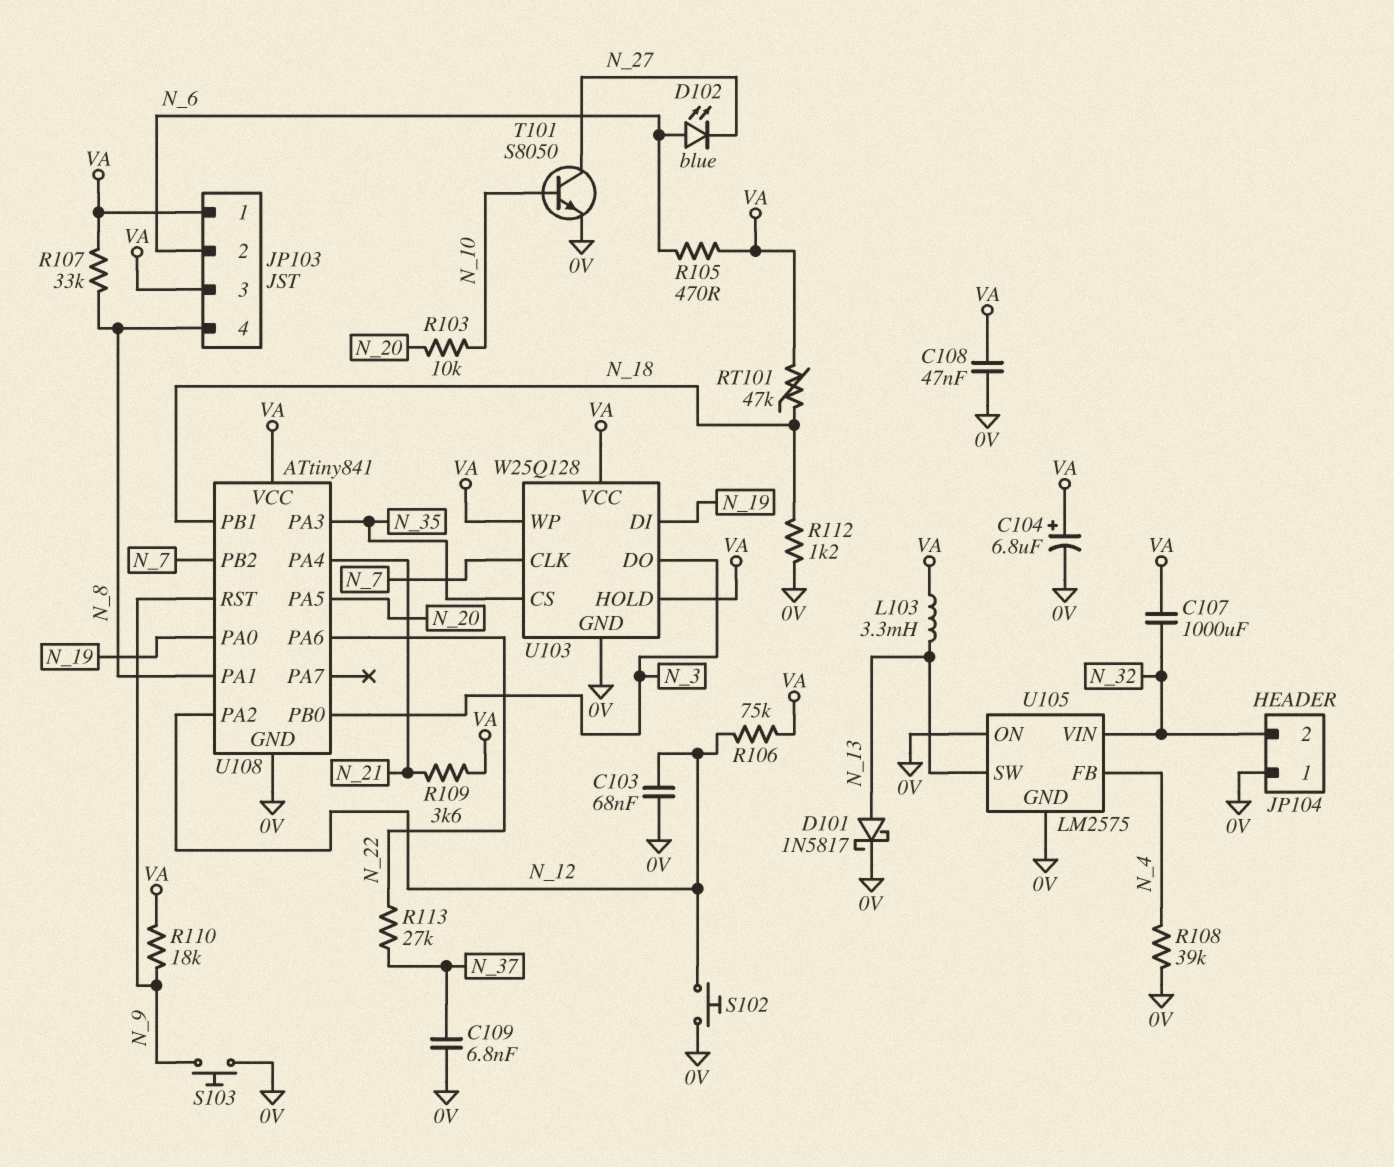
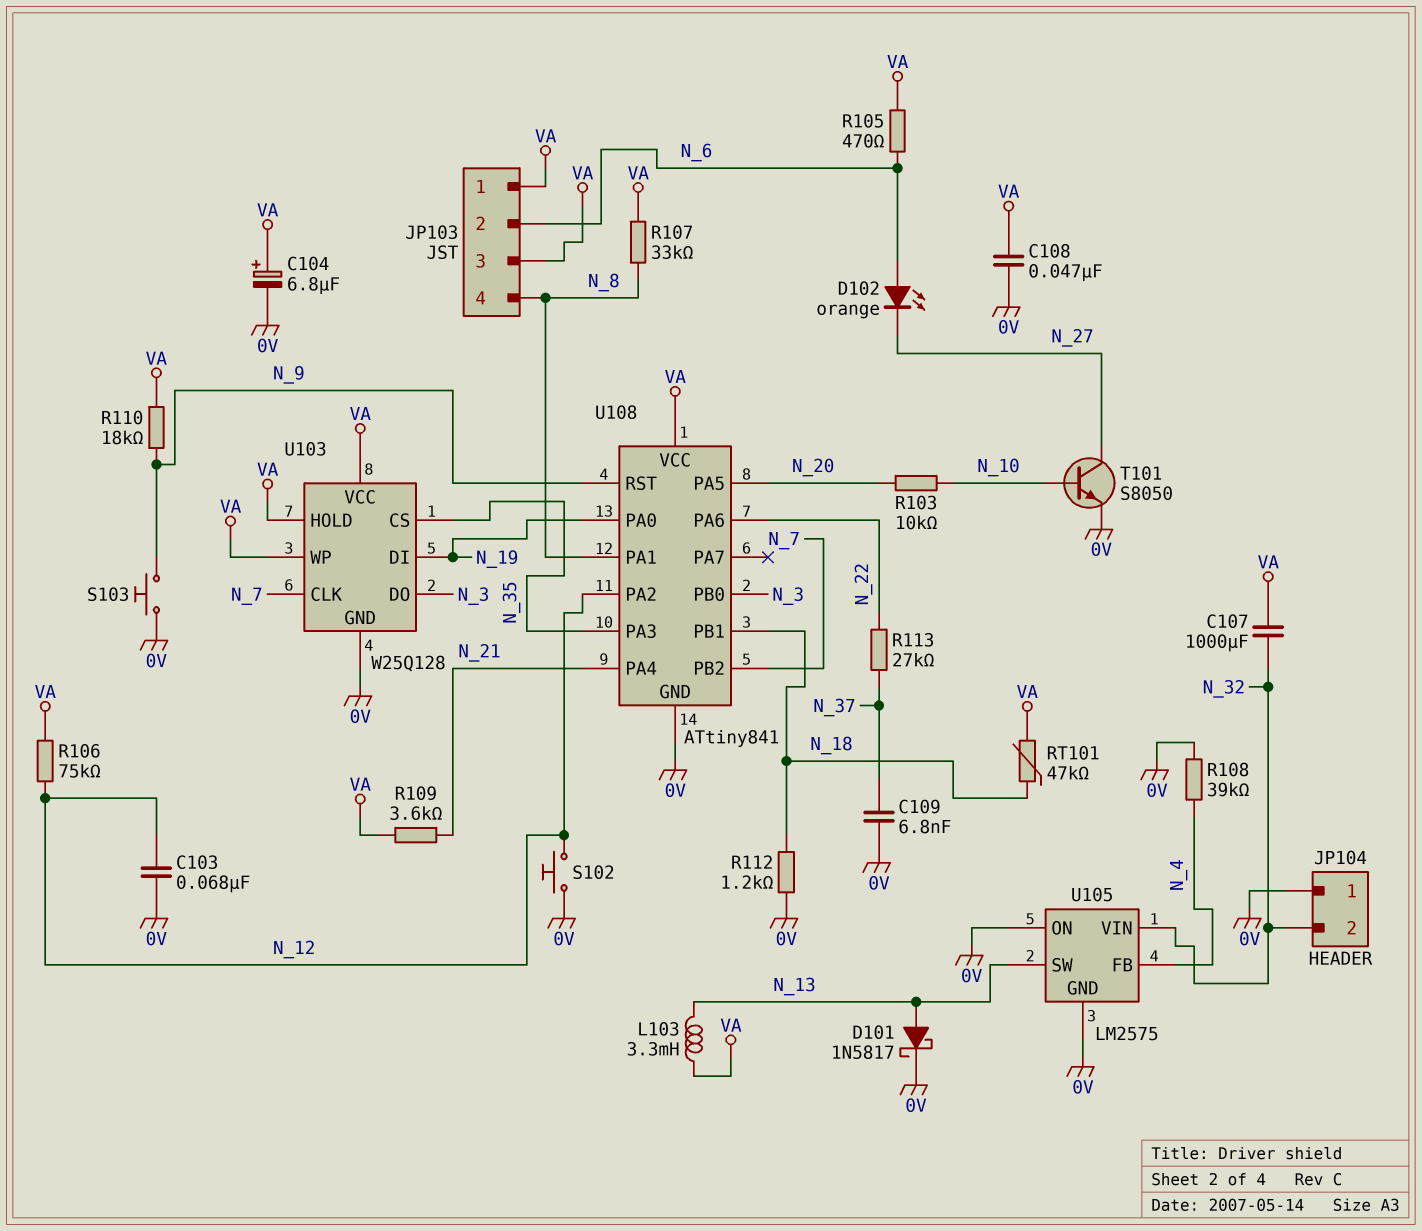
D102: LED blue (A N_6, K N_27) -> LED orange (A N_6, K N_27)

